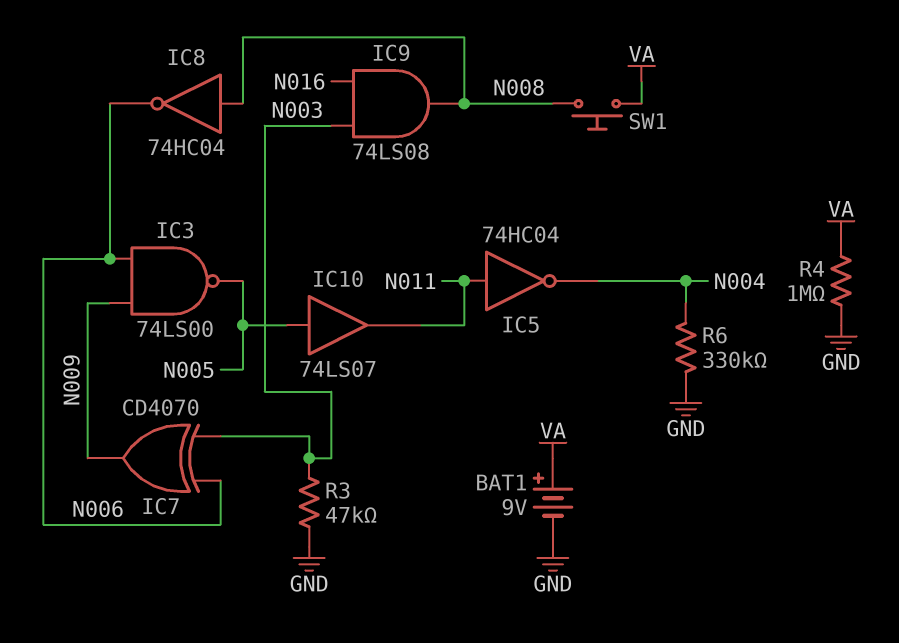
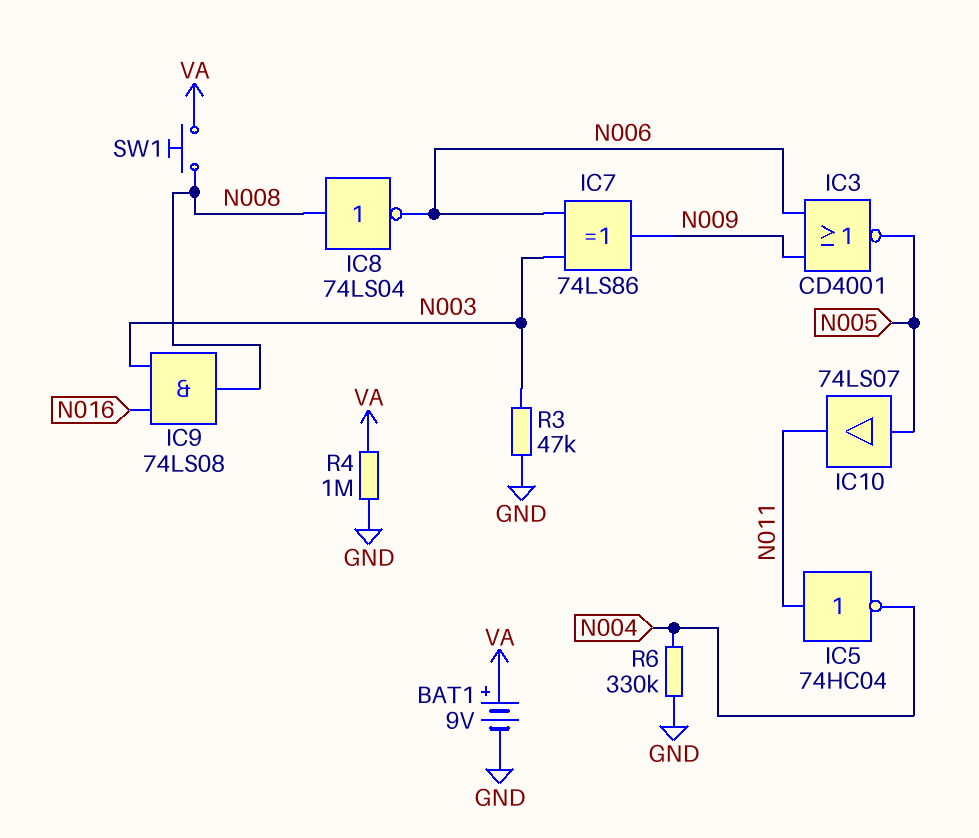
IC3: NAND 74LS00 (in N006, in N009, out N005) -> NOR CD4001 (in N006, in N009, out N005)
IC7: XOR CD4070 (in N003, in N006, out N009) -> XOR 74LS86 (in N003, in N006, out N009)
IC8: NOT 74HC04 (in N008, out N006) -> NOT 74LS04 (in N008, out N006)

